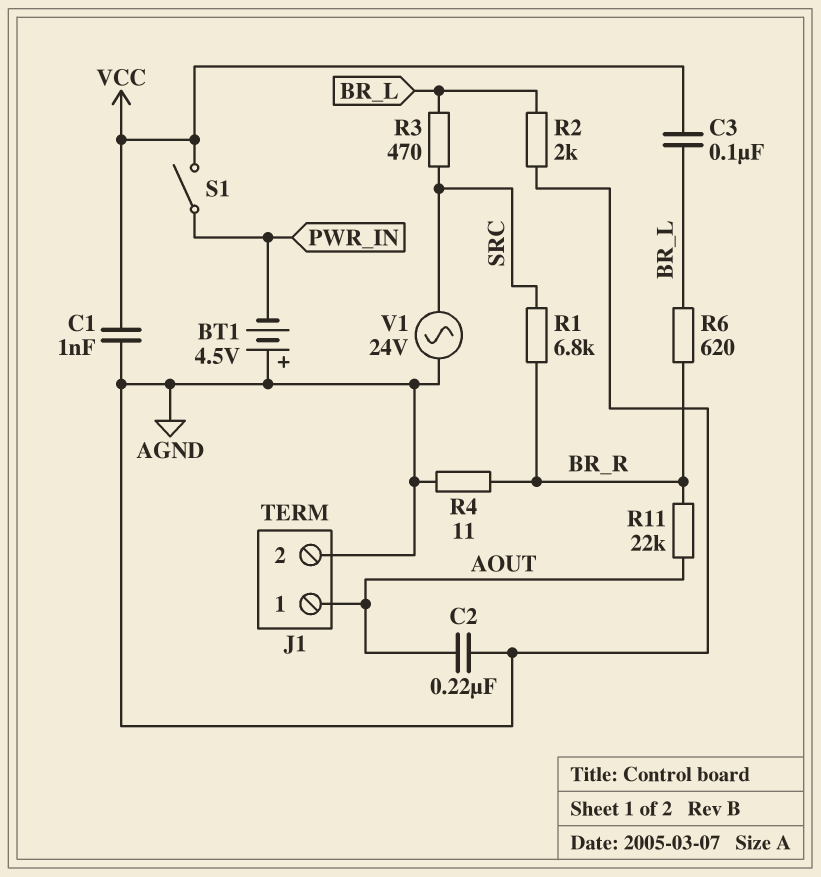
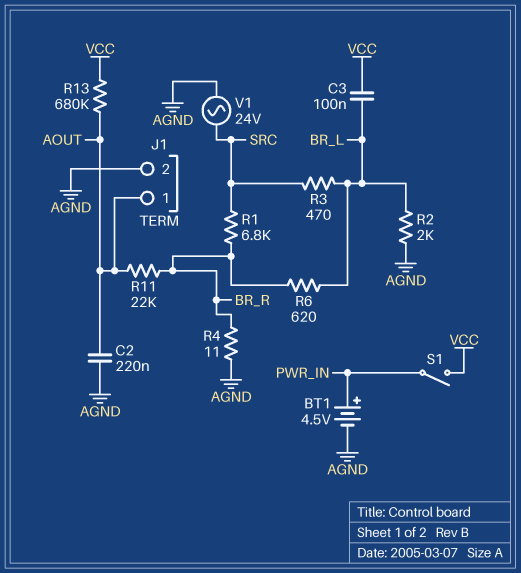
BT1: 4.5V (plus AGND, minus PWR_IN) -> 4.5V (plus PWR_IN, minus AGND)
C1: 1nF (AGND, VCC) -> none
R13: none -> 680k (AOUT, VCC)

